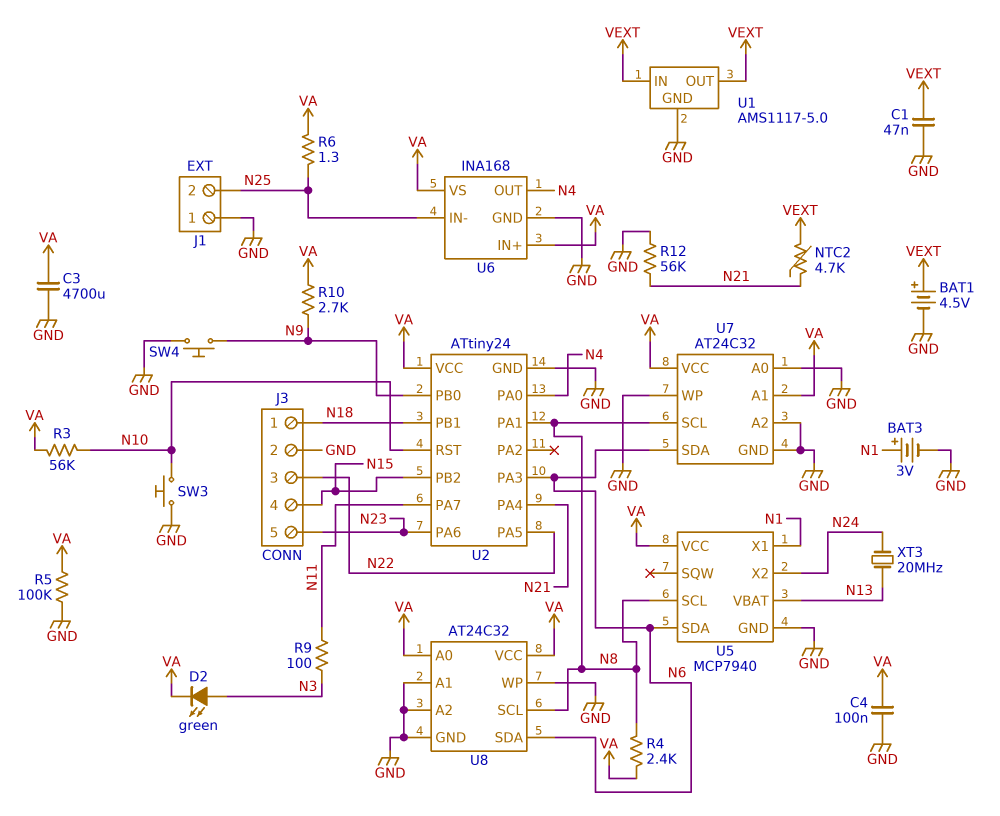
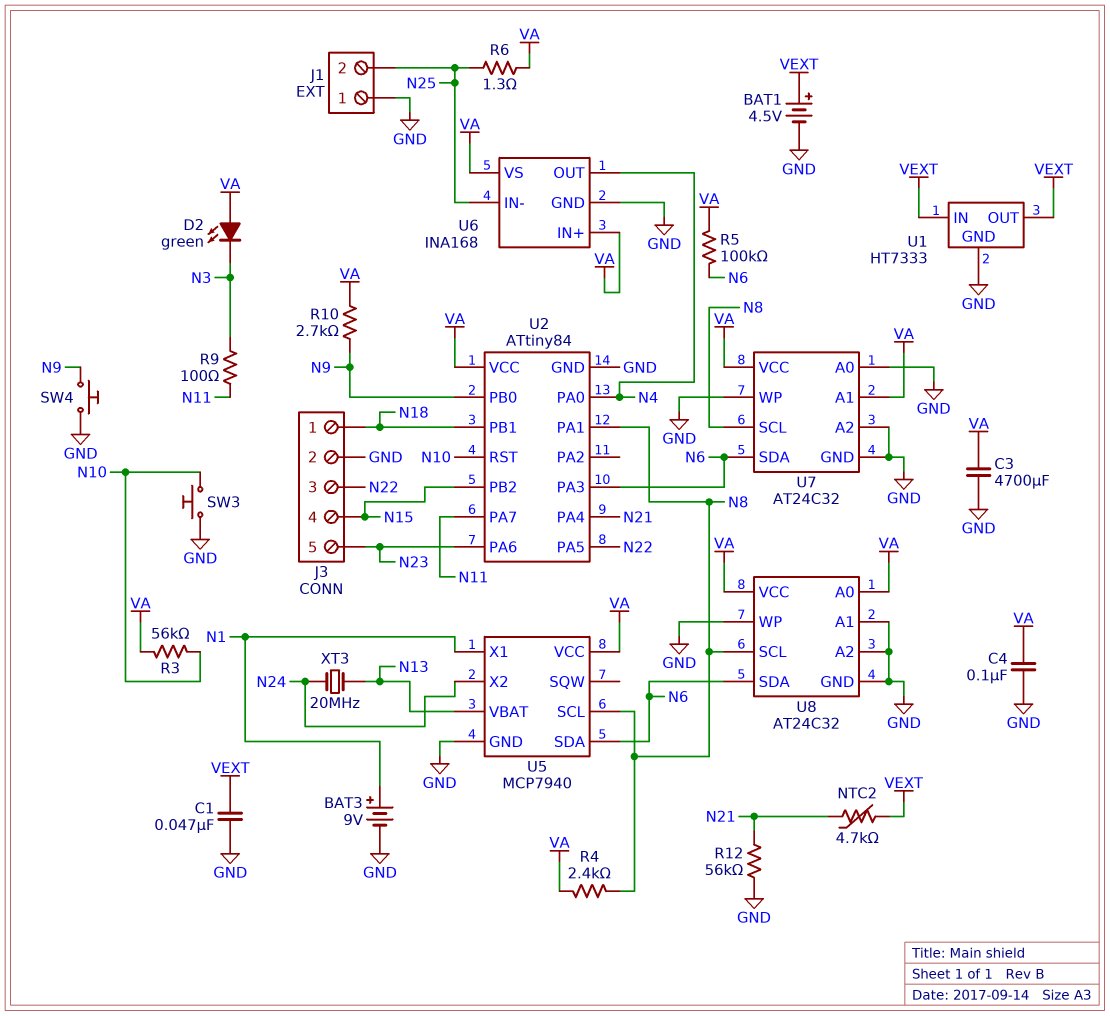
BAT3: 3V (plus N1, minus GND) -> 9V (plus N1, minus GND)
D2: LED green (A N3, K VA) -> LED green (A VA, K N3)
R5: 100k (GND, VA) -> 100k (N6, VA)
U1: AMS1117-5.0 -> HT7333
U2: ATtiny24 -> ATtiny84

